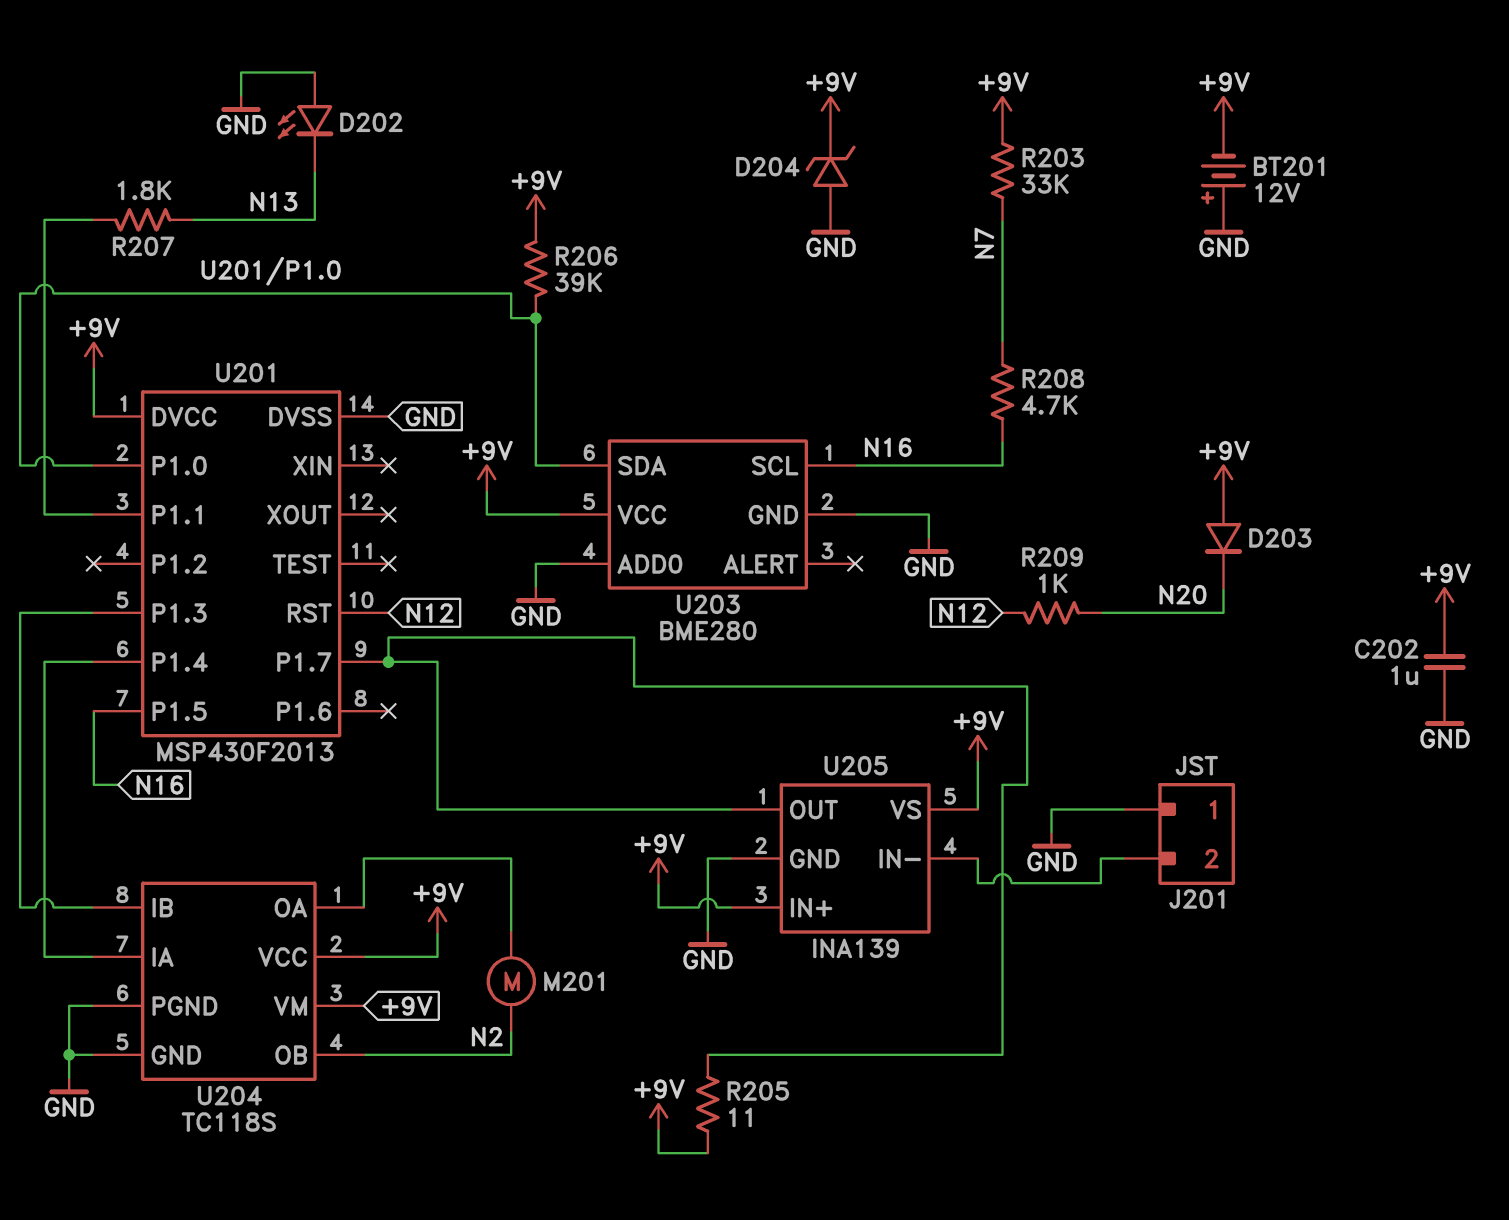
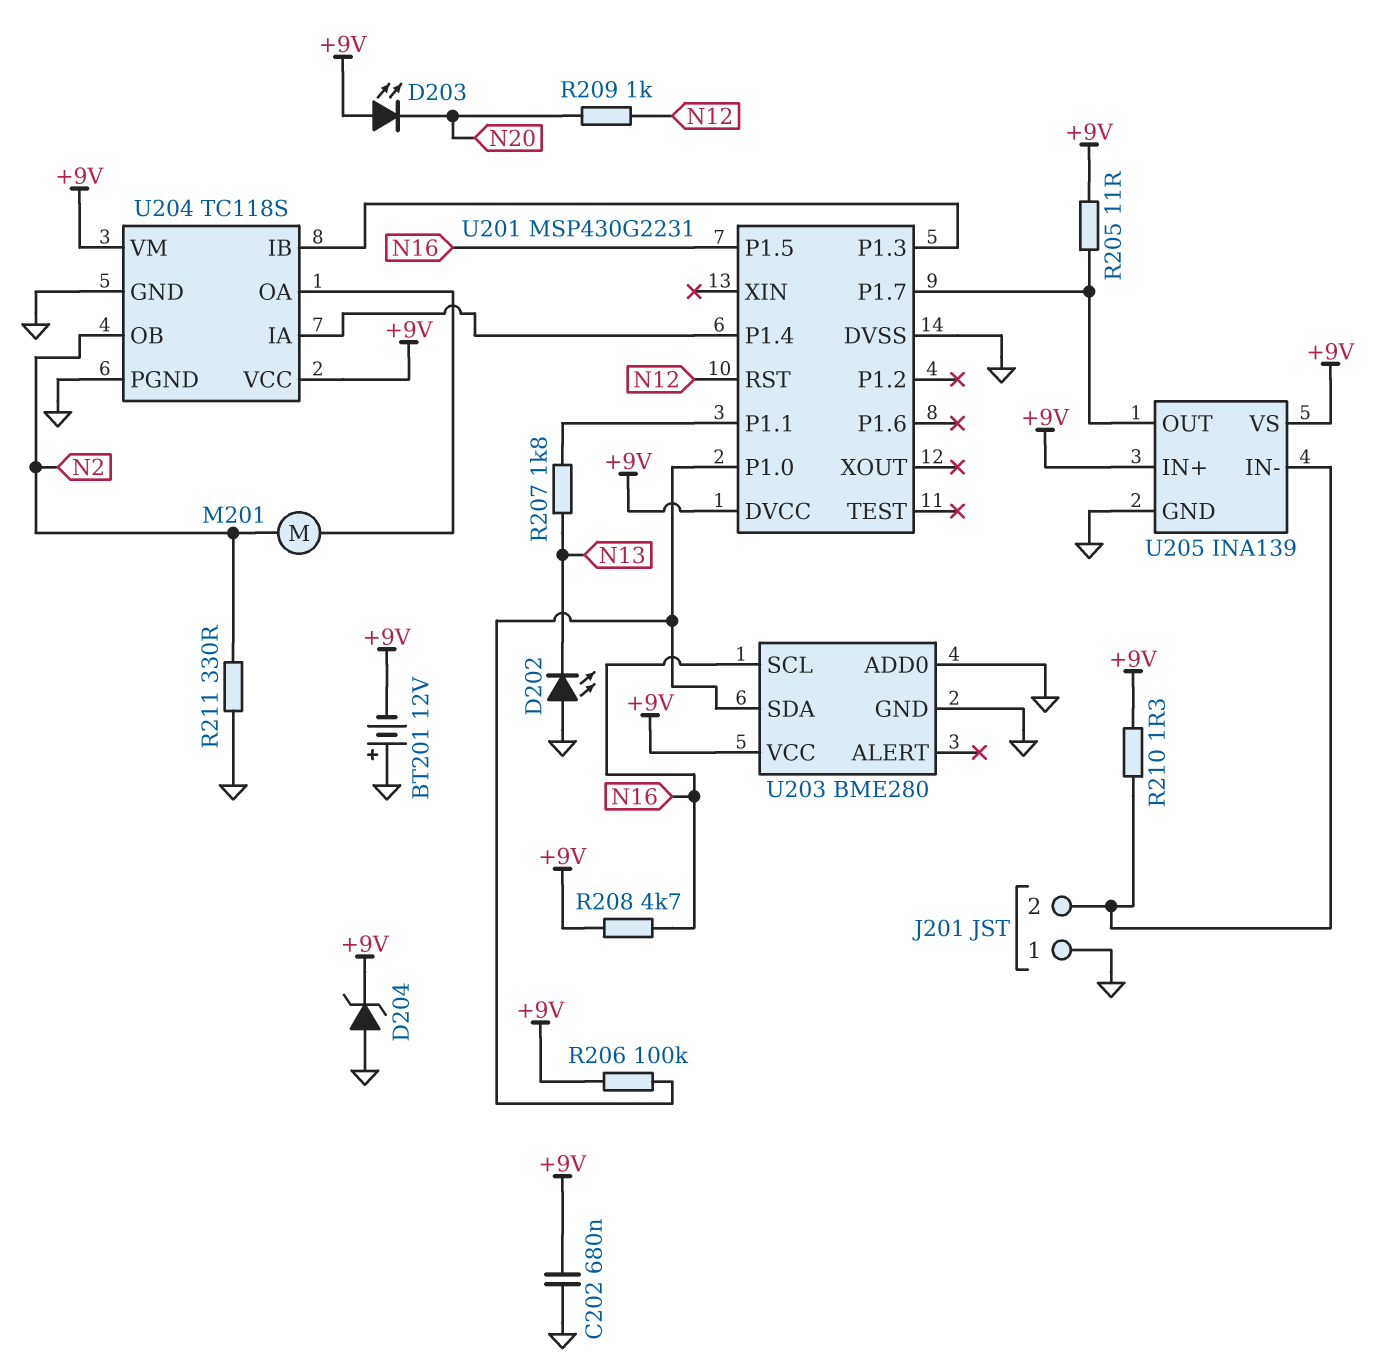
C202: 1uF (+9V, GND) -> 680nF (+9V, GND)
D203: diode (A +9V, K N20) -> LED (A +9V, K N20)
R203: 33k (+9V, N7) -> none
R206: 39k (+9V, U201/P1.0) -> 100k (+9V, U201/P1.0)
R208: 4.7k (N7, N16) -> 4.7k (+9V, N16)
R210: none -> 1.3 (+9V, J201/2)
R211: none -> 330 (GND, N2)
U201: MSP430F2013 -> MSP430G2231

